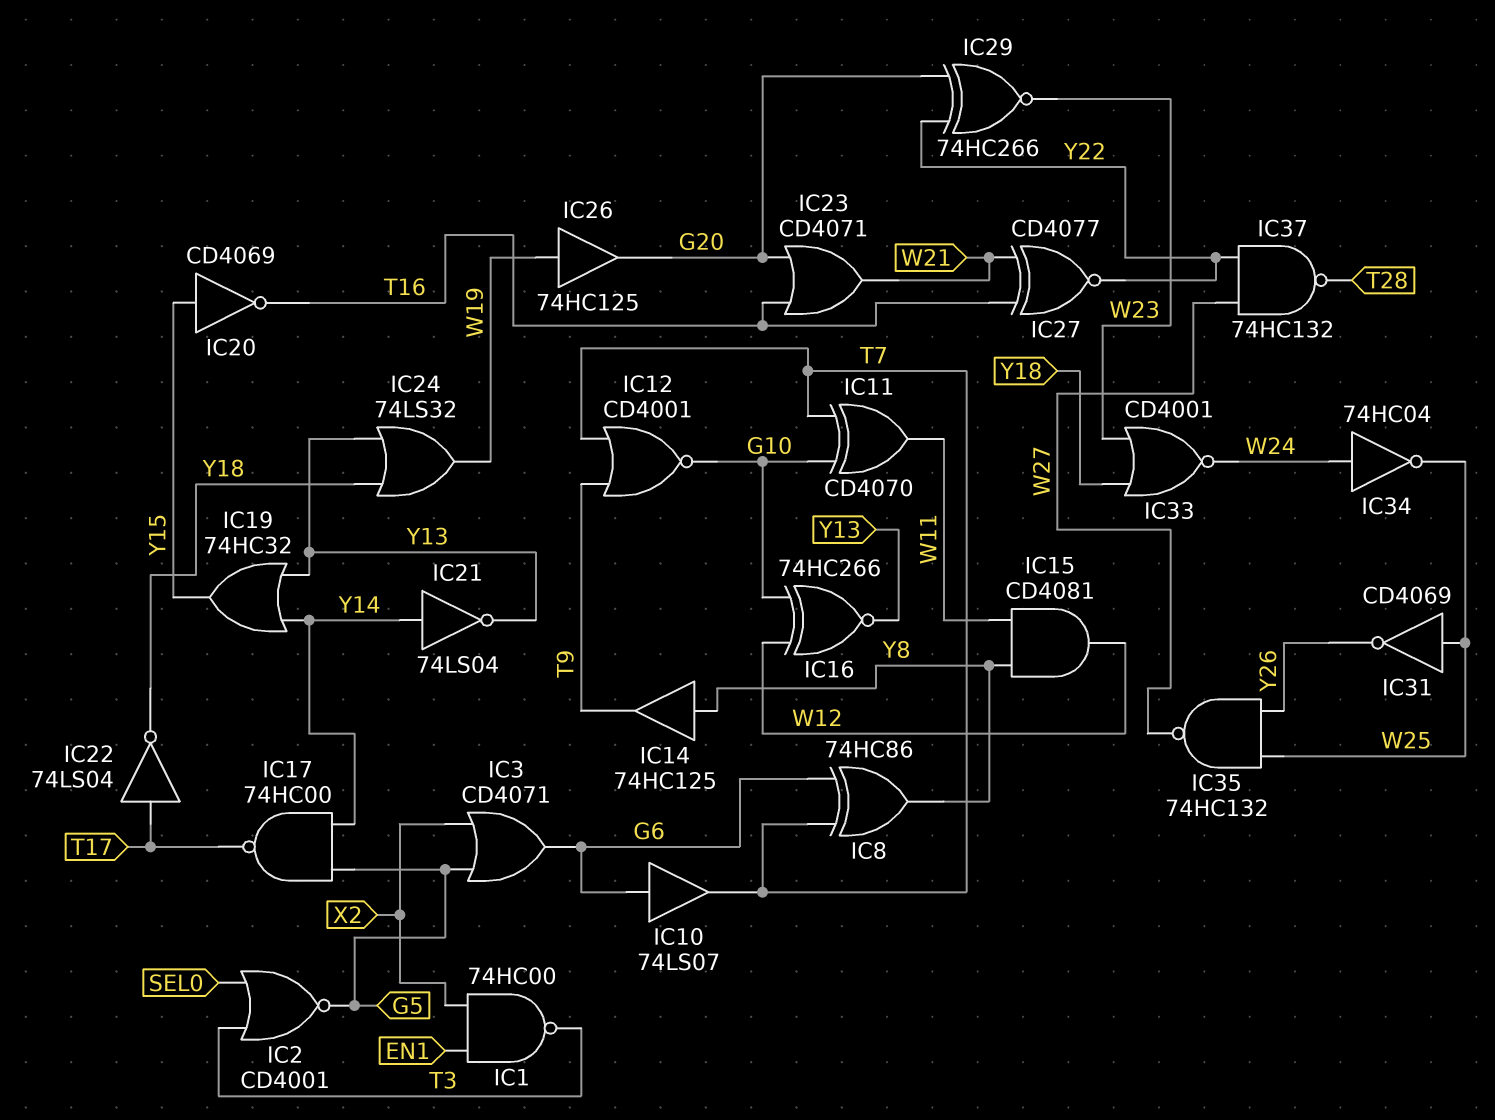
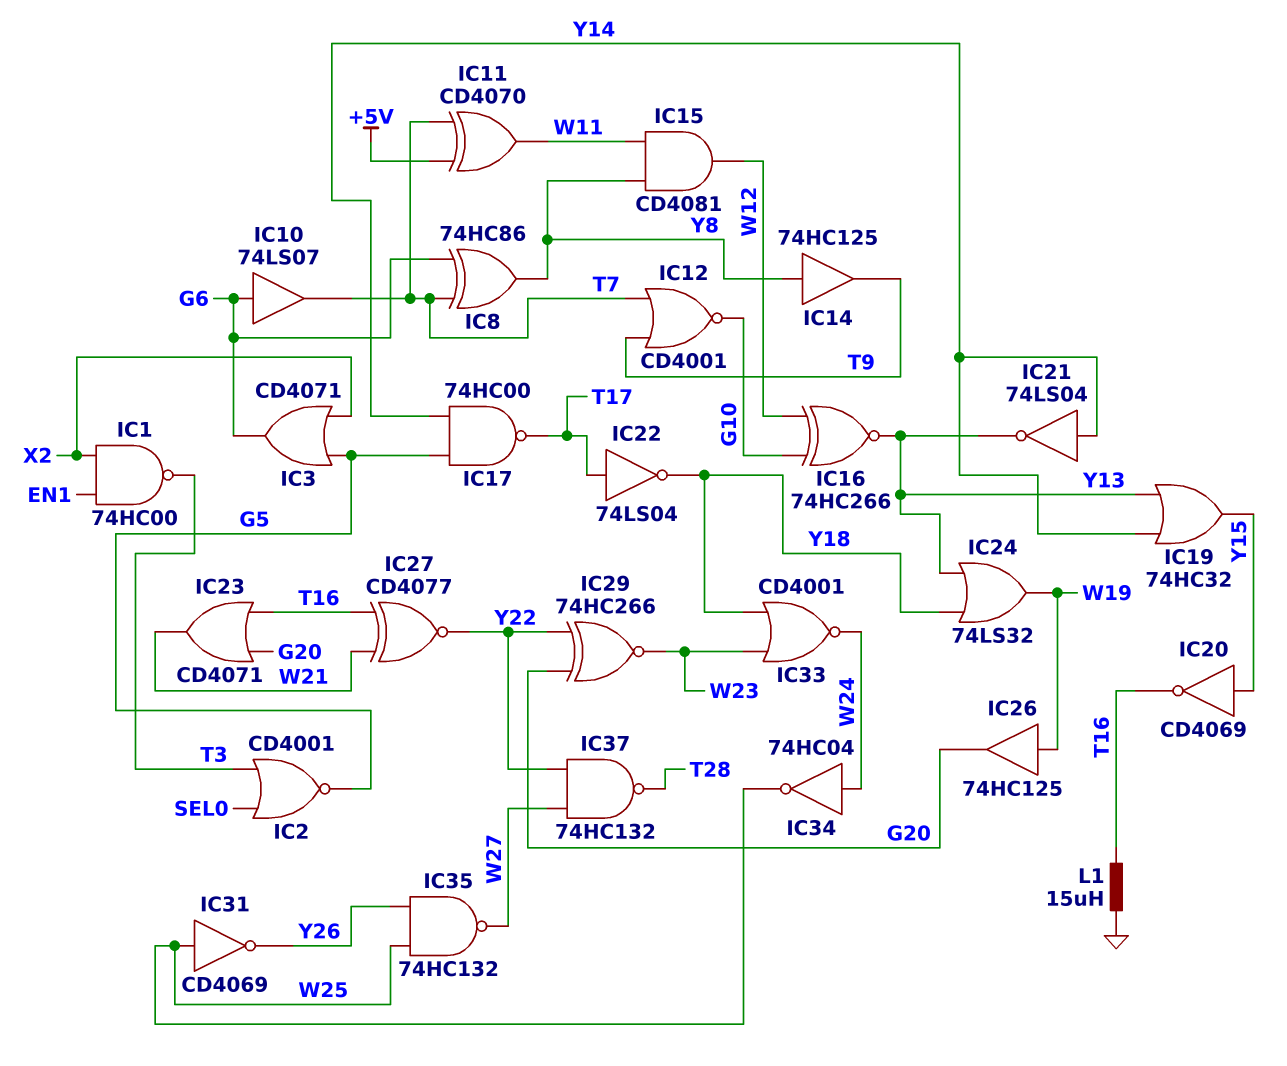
IC11: XOR CD4070 (in G10, in T7, out W11) -> XOR CD4070 (in +5V, in T7, out W11)
L1: none -> 15uH (GND, T16)

